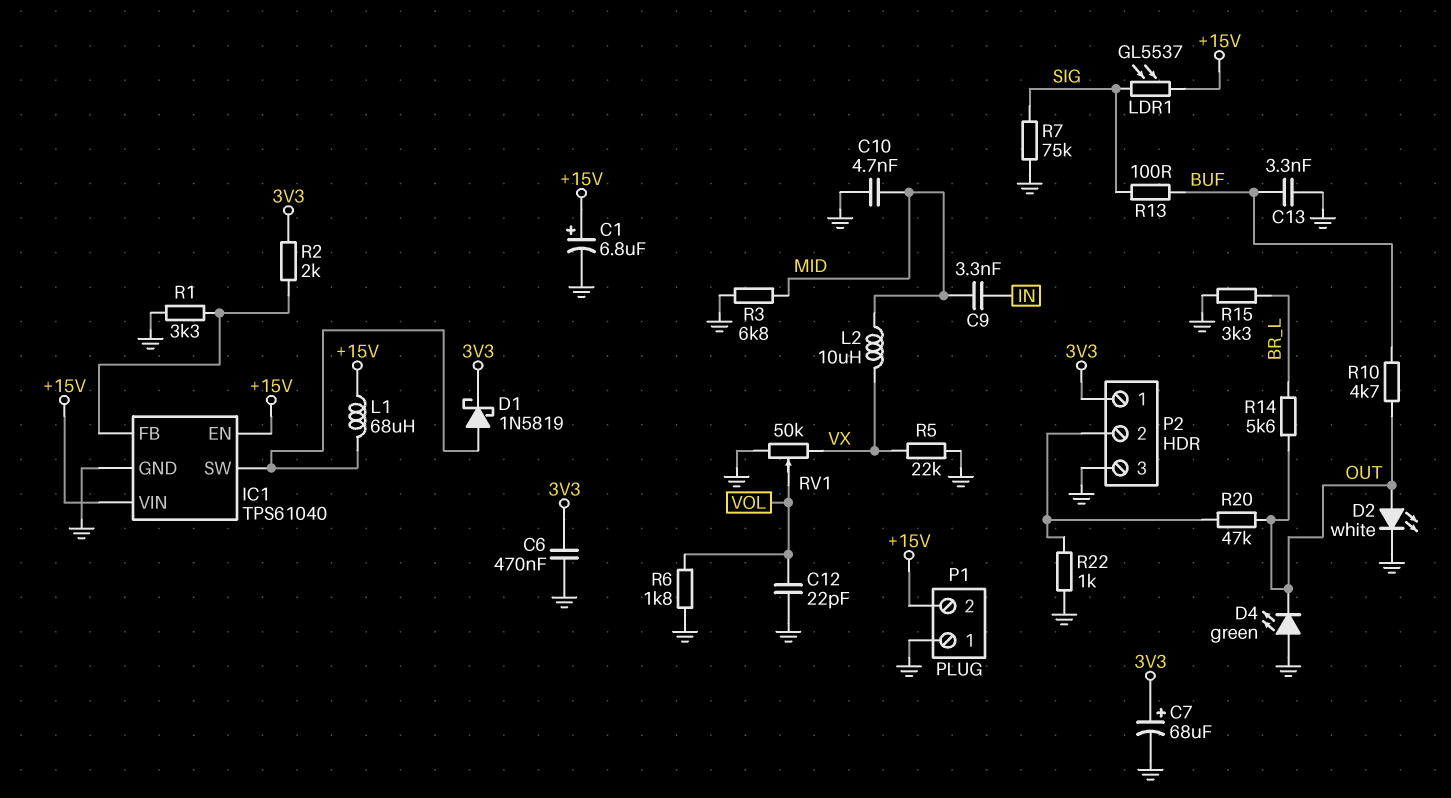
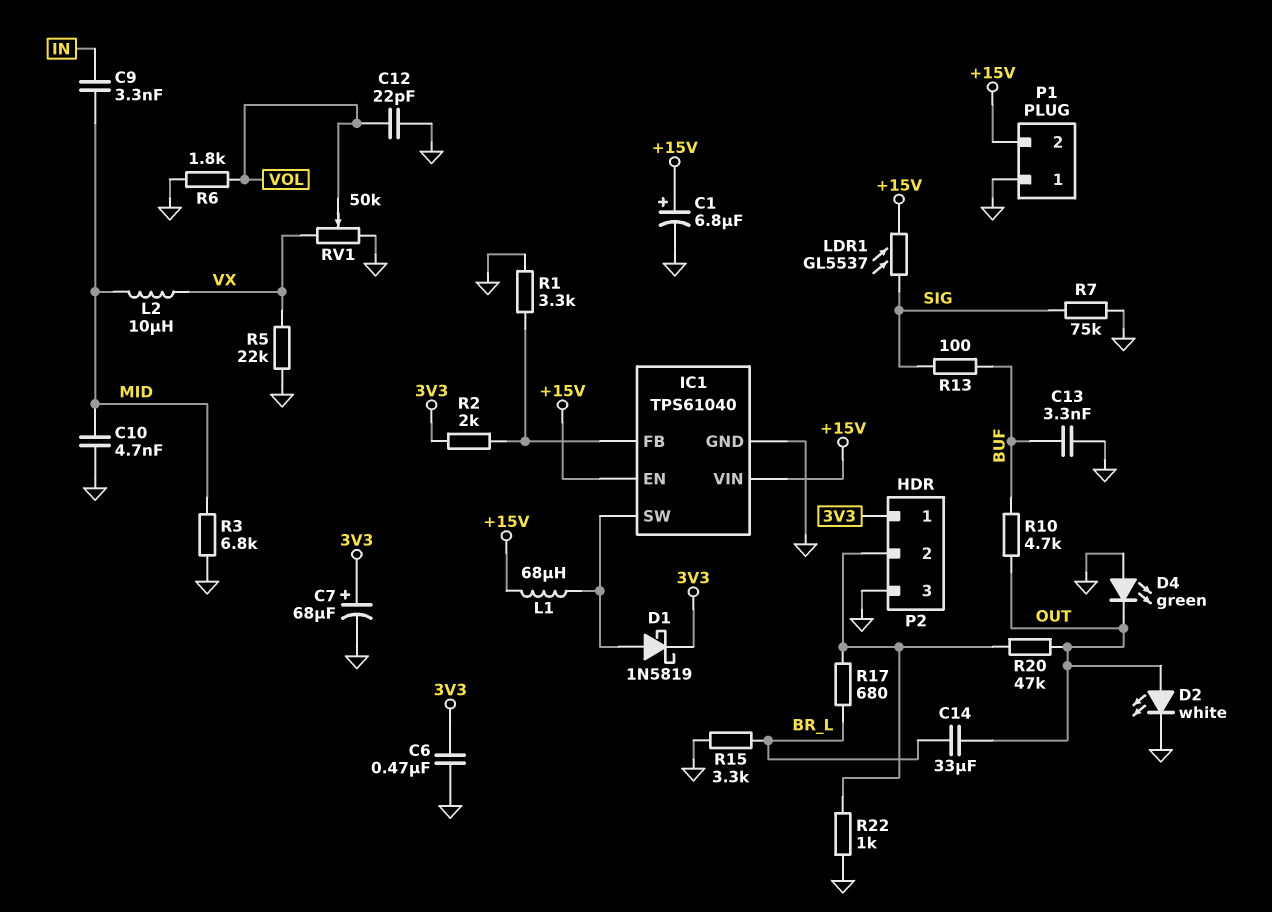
C14: none -> 33uF (BR_L, OUT)
R14: 5.6k (BR_L, OUT) -> none
R17: none -> 680 (BR_L, P2/2)

